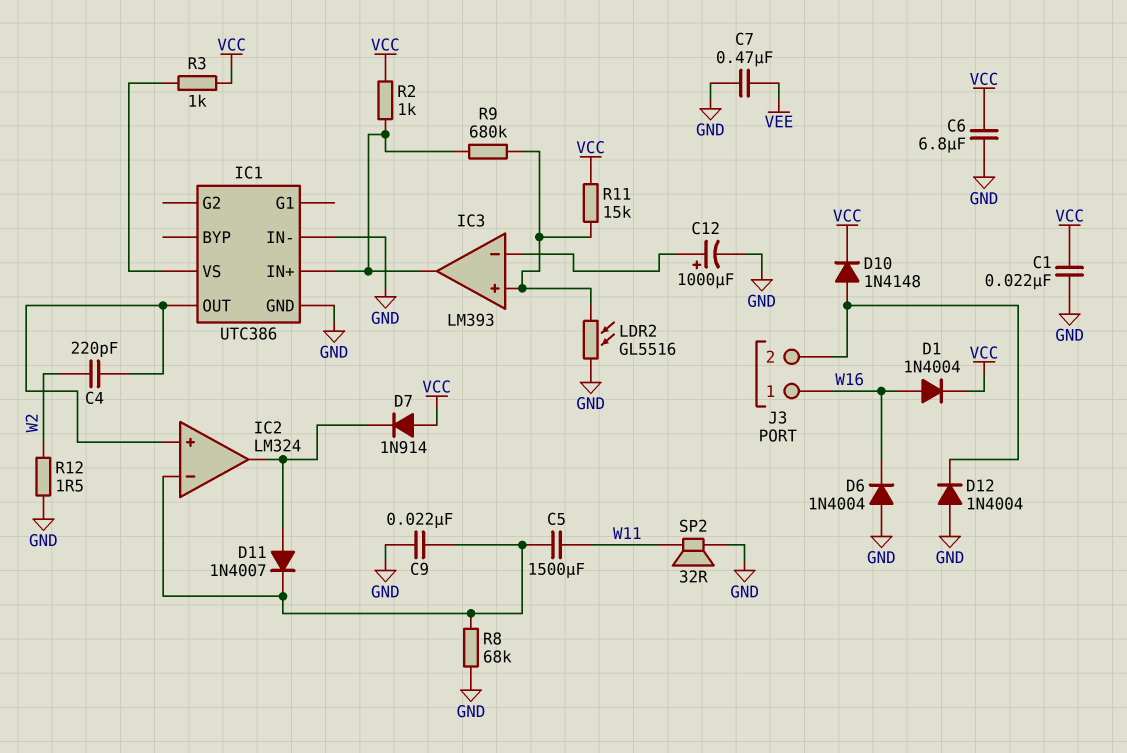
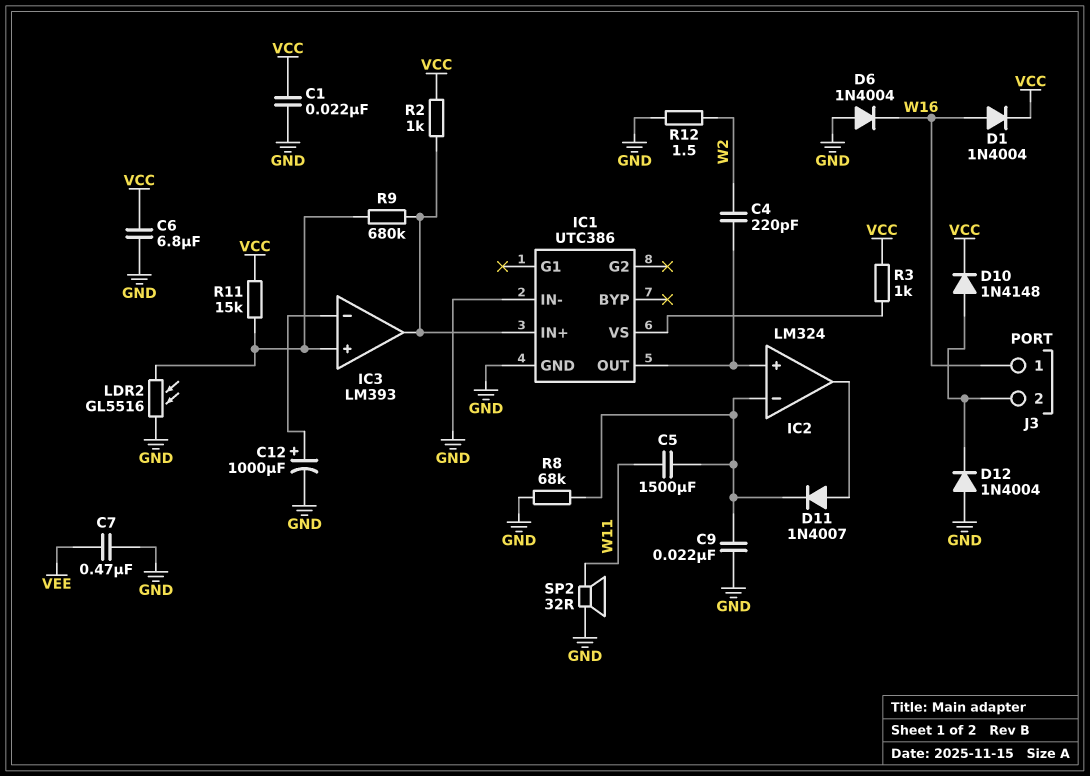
D7: diode 1N914 (A VCC, K IC2/out) -> none

